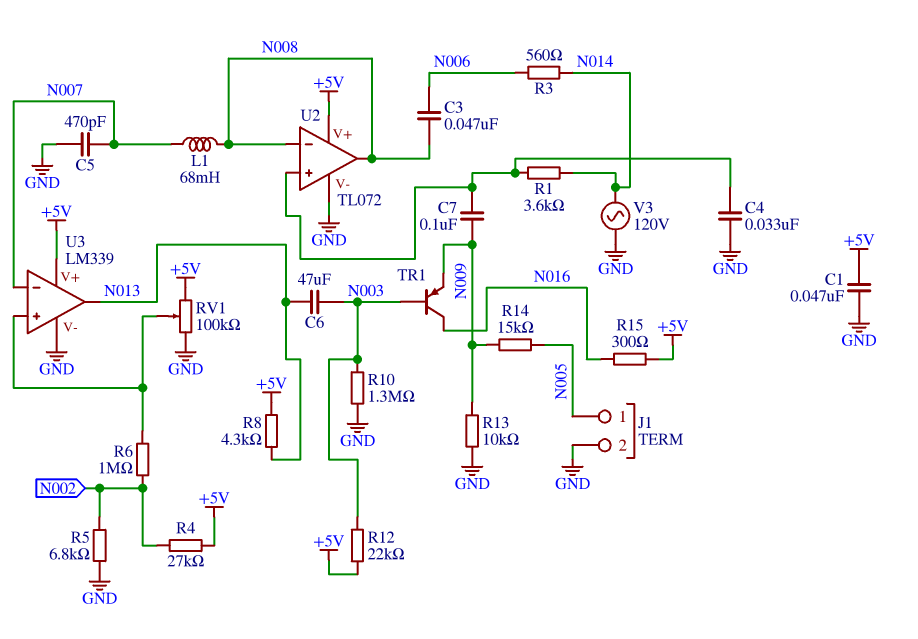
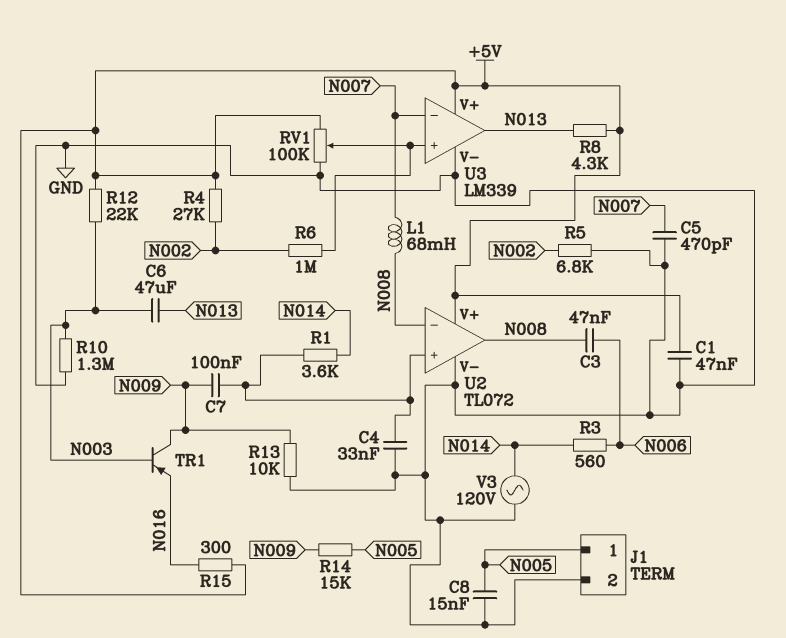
C8: none -> 15nF (GND, N005)
TR1: PNP (B N003, C N016, E N009) -> PNP (B N003, C N009, E N016)

